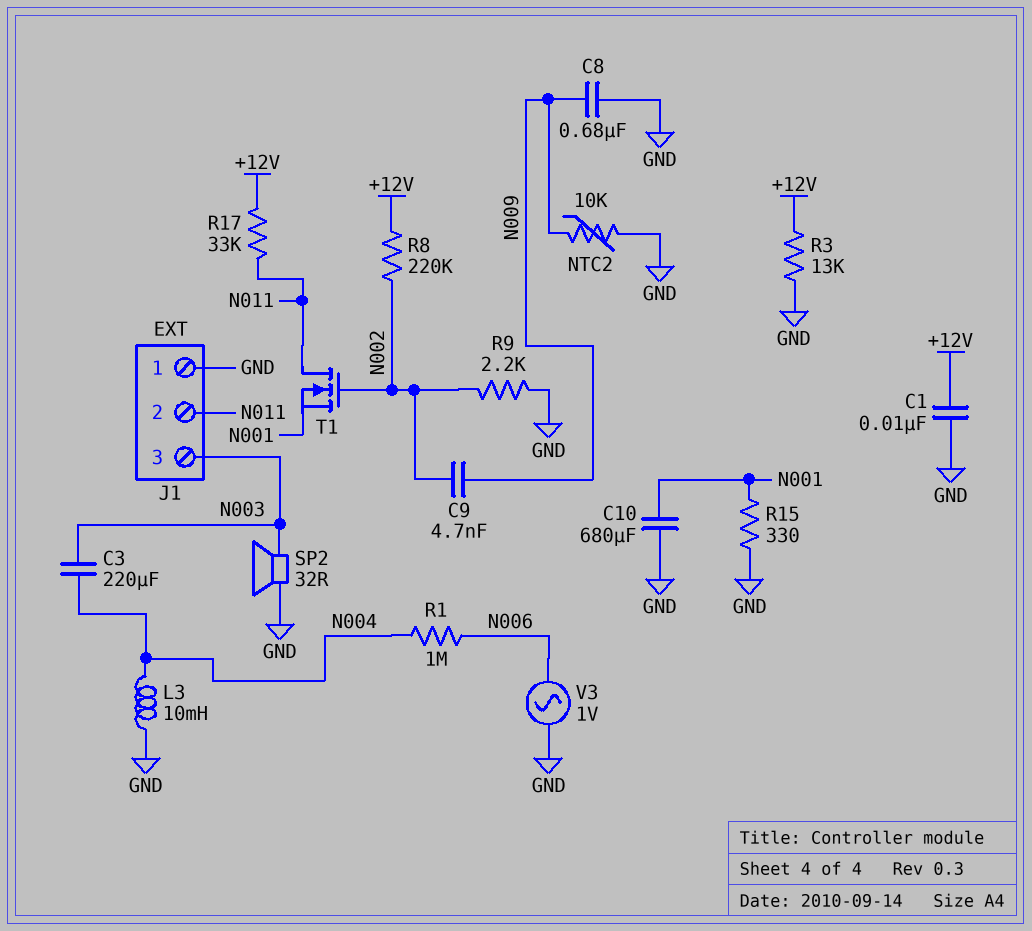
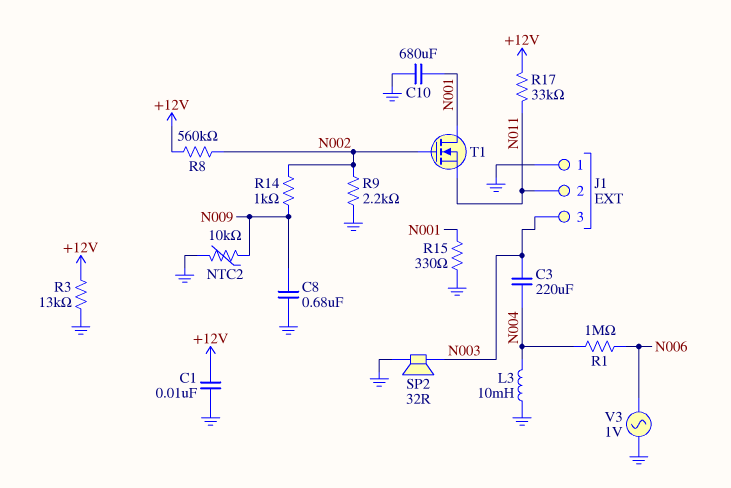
C9: 4.7nF (N002, N009) -> none
R8: 220k (+12V, N002) -> 560k (+12V, N002)
R14: none -> 1k (N002, N009)
T1: NMOS (G N002, D N011, S N001) -> NMOS (G N002, D N001, S N011)

